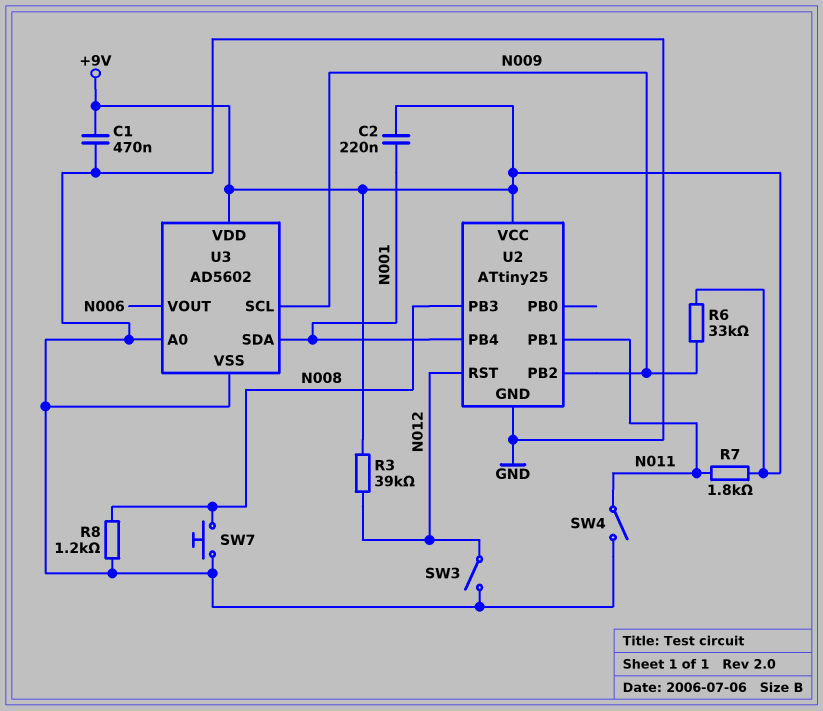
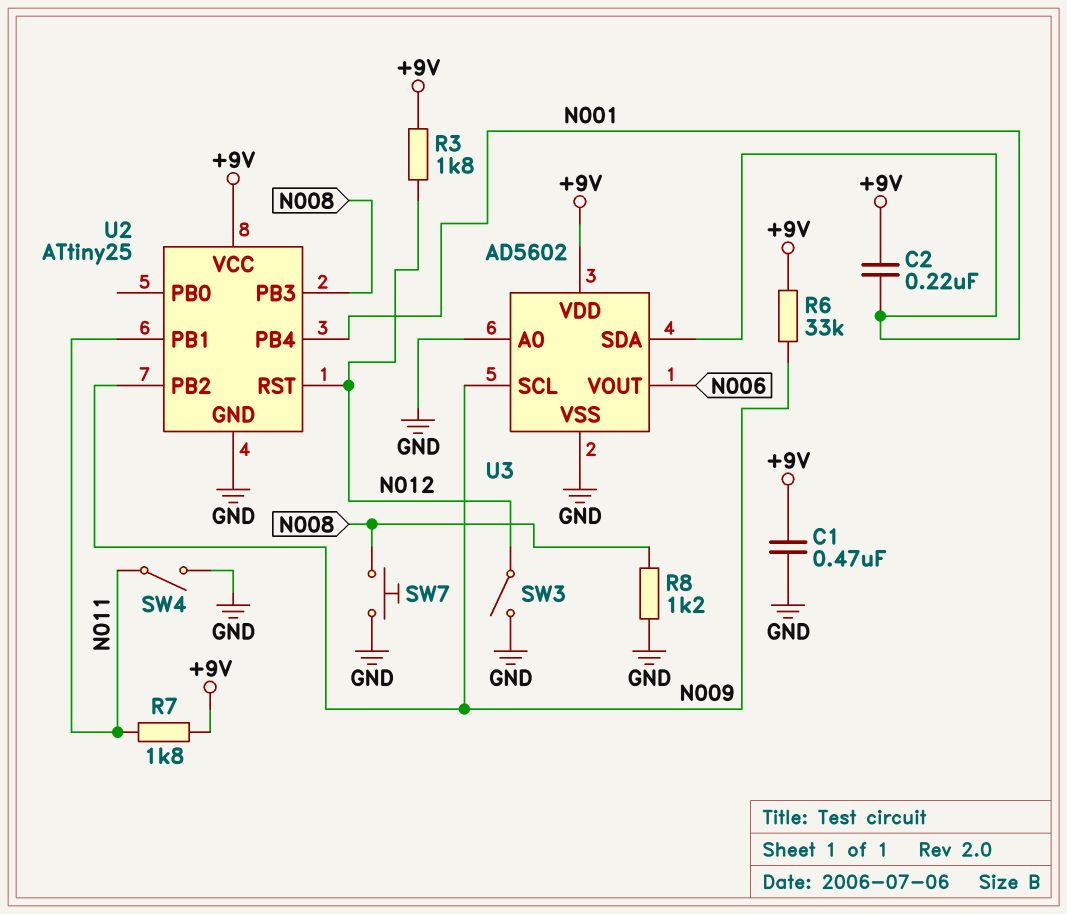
R3: 39k (+9V, N012) -> 1.8k (+9V, N012)

